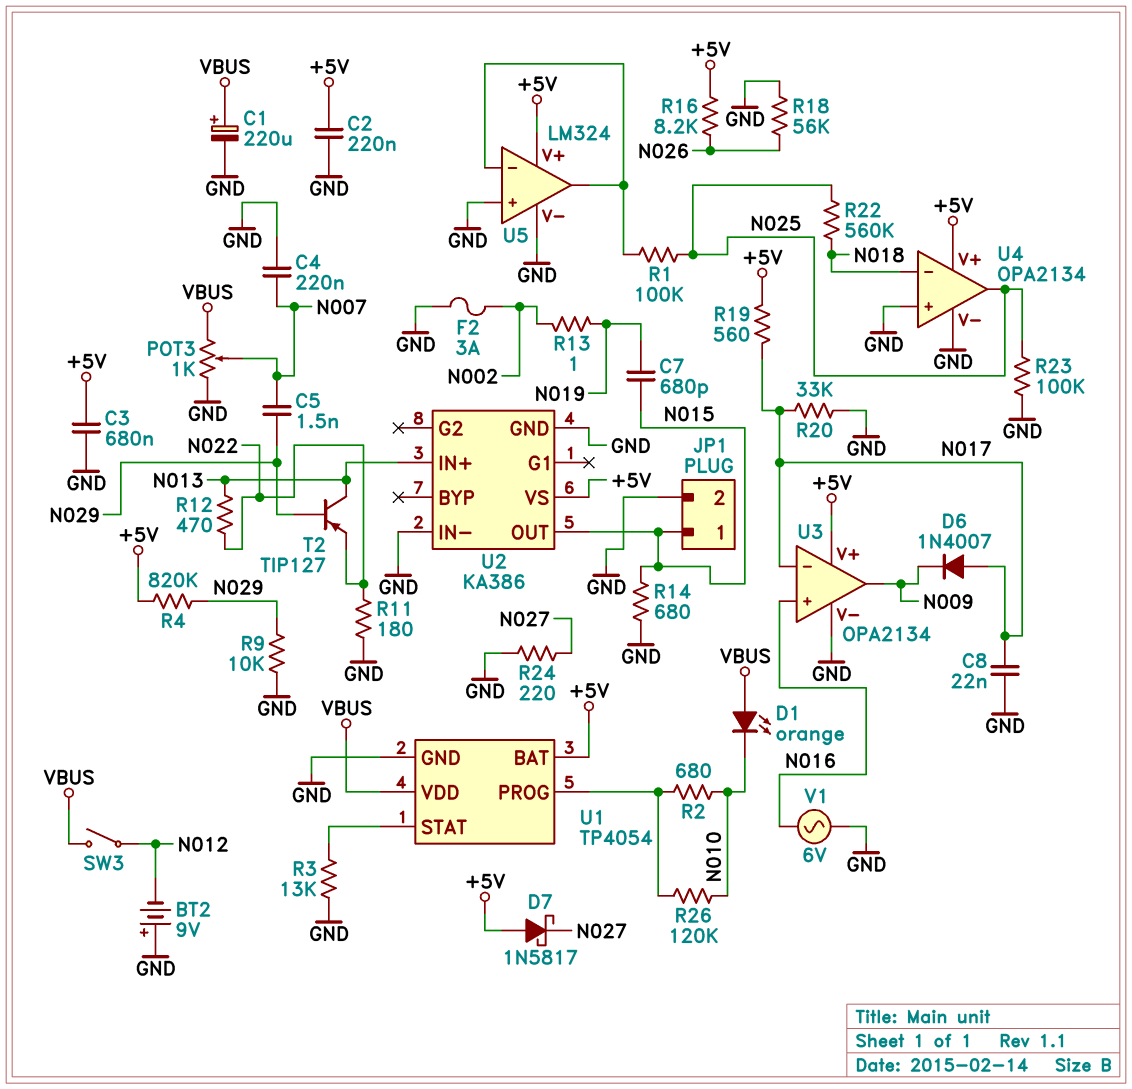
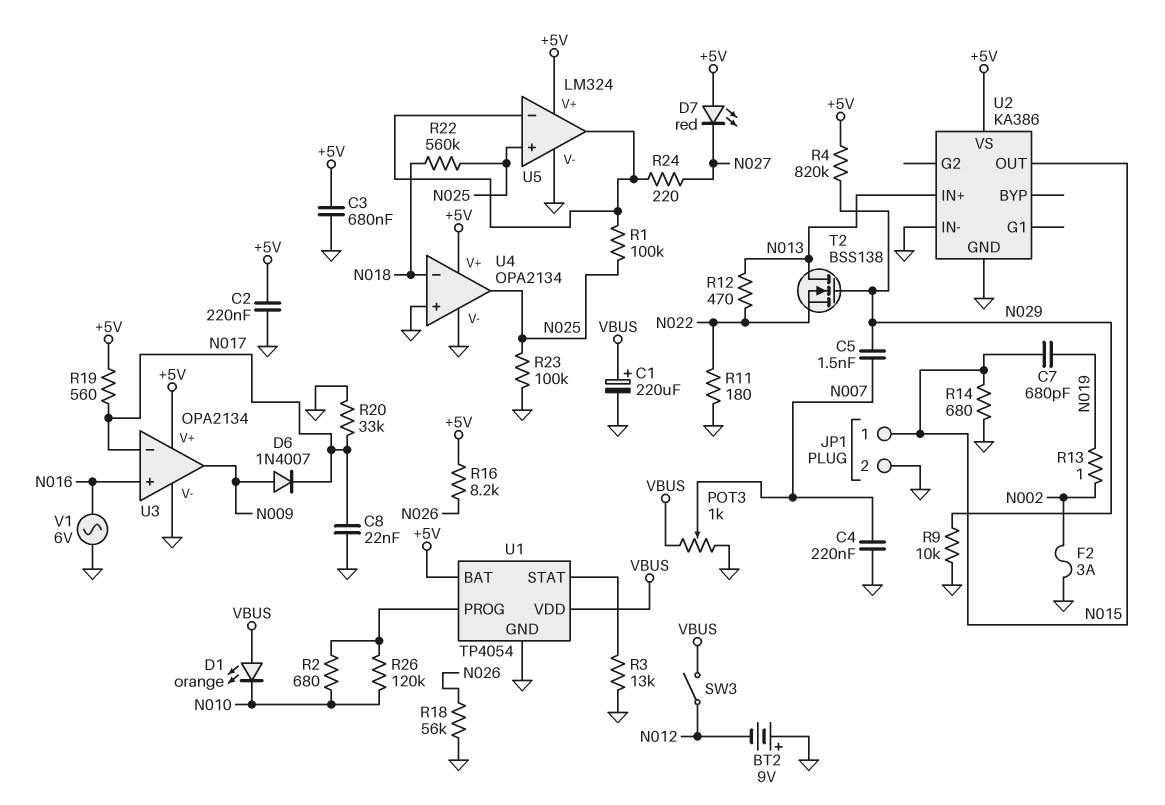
D6: diode 1N4007 (A N017, K N009) -> diode 1N4007 (A N009, K N017)
D7: schottky 1N5817 (A +5V, K N027) -> LED red (A +5V, K N027)
R24: 220 (GND, N027) -> 220 (N027, U5/in-)
T2: PNP TIP127 (B N029, C N013, E N022) -> NMOS BSS138 (G N029, D N013, S N022)
U5 pin in+: GND -> N025

